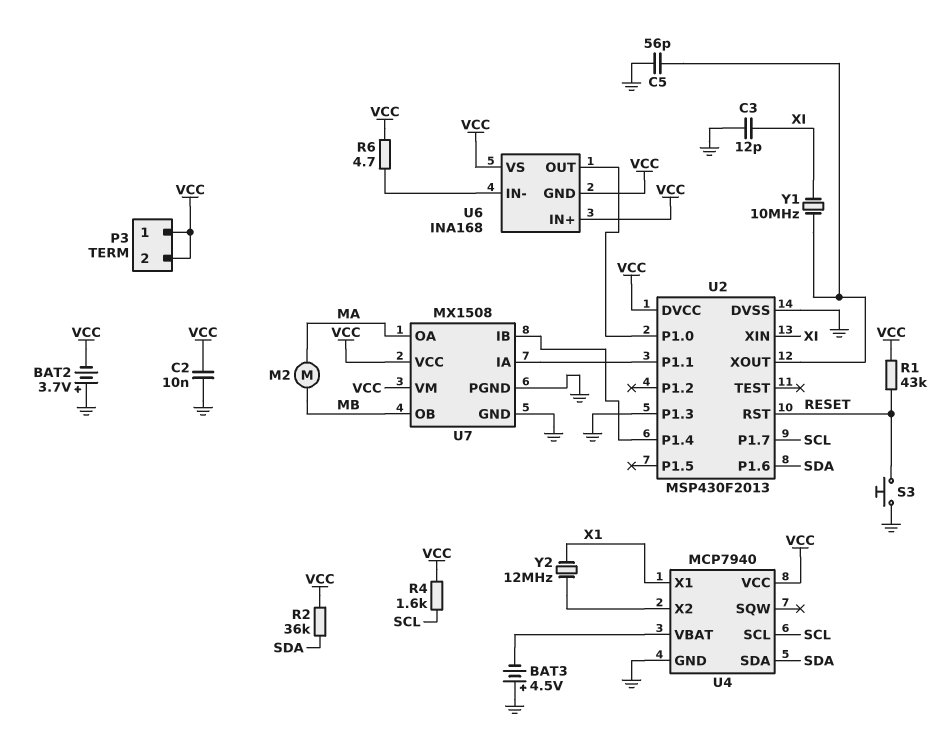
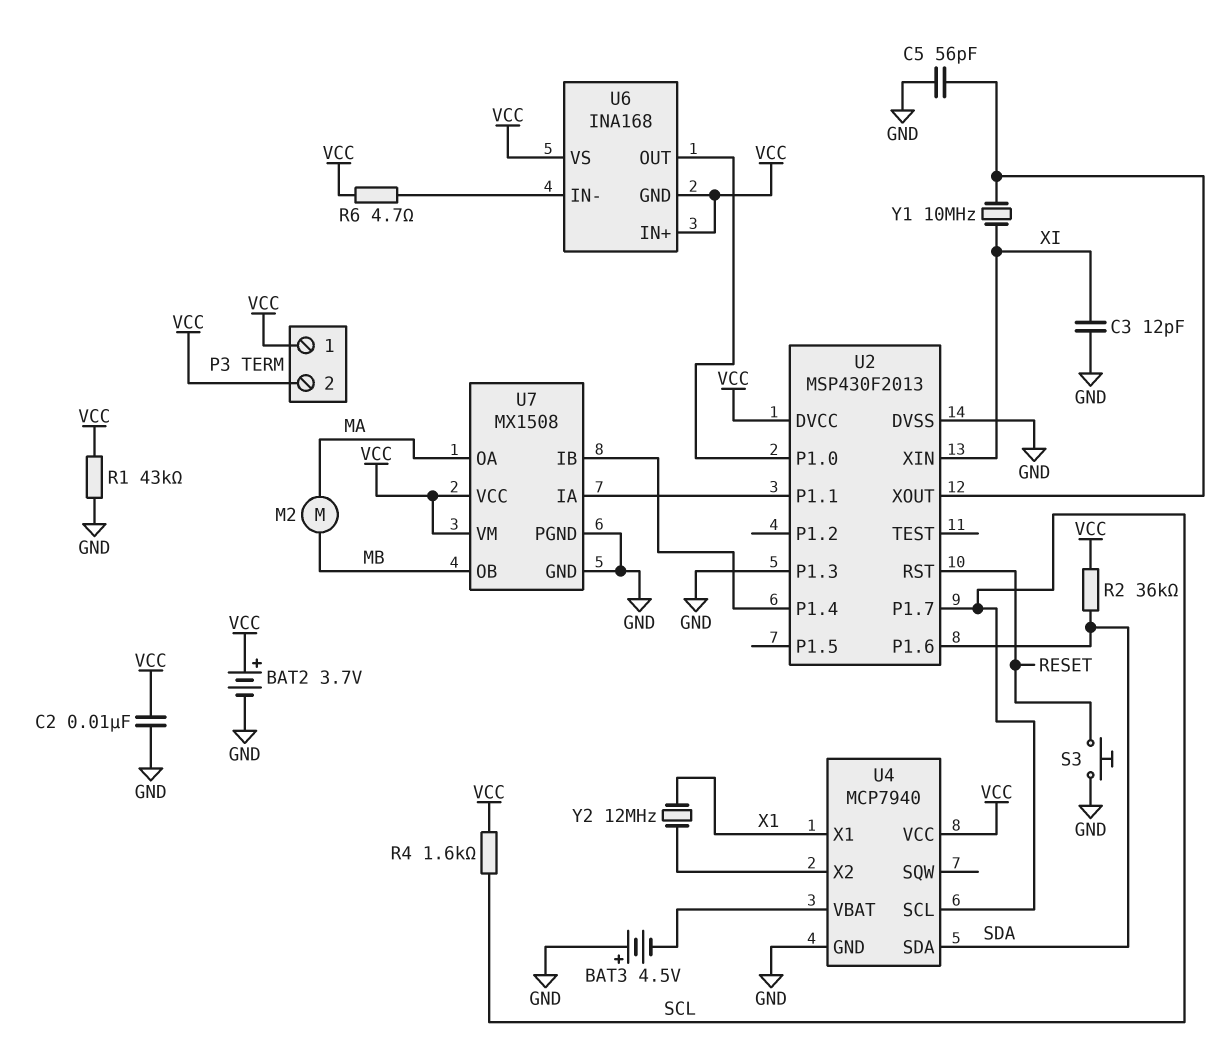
BAT2: 3.7V (plus GND, minus VCC) -> 3.7V (plus VCC, minus GND)
R1: 43k (RESET, VCC) -> 43k (GND, VCC)

